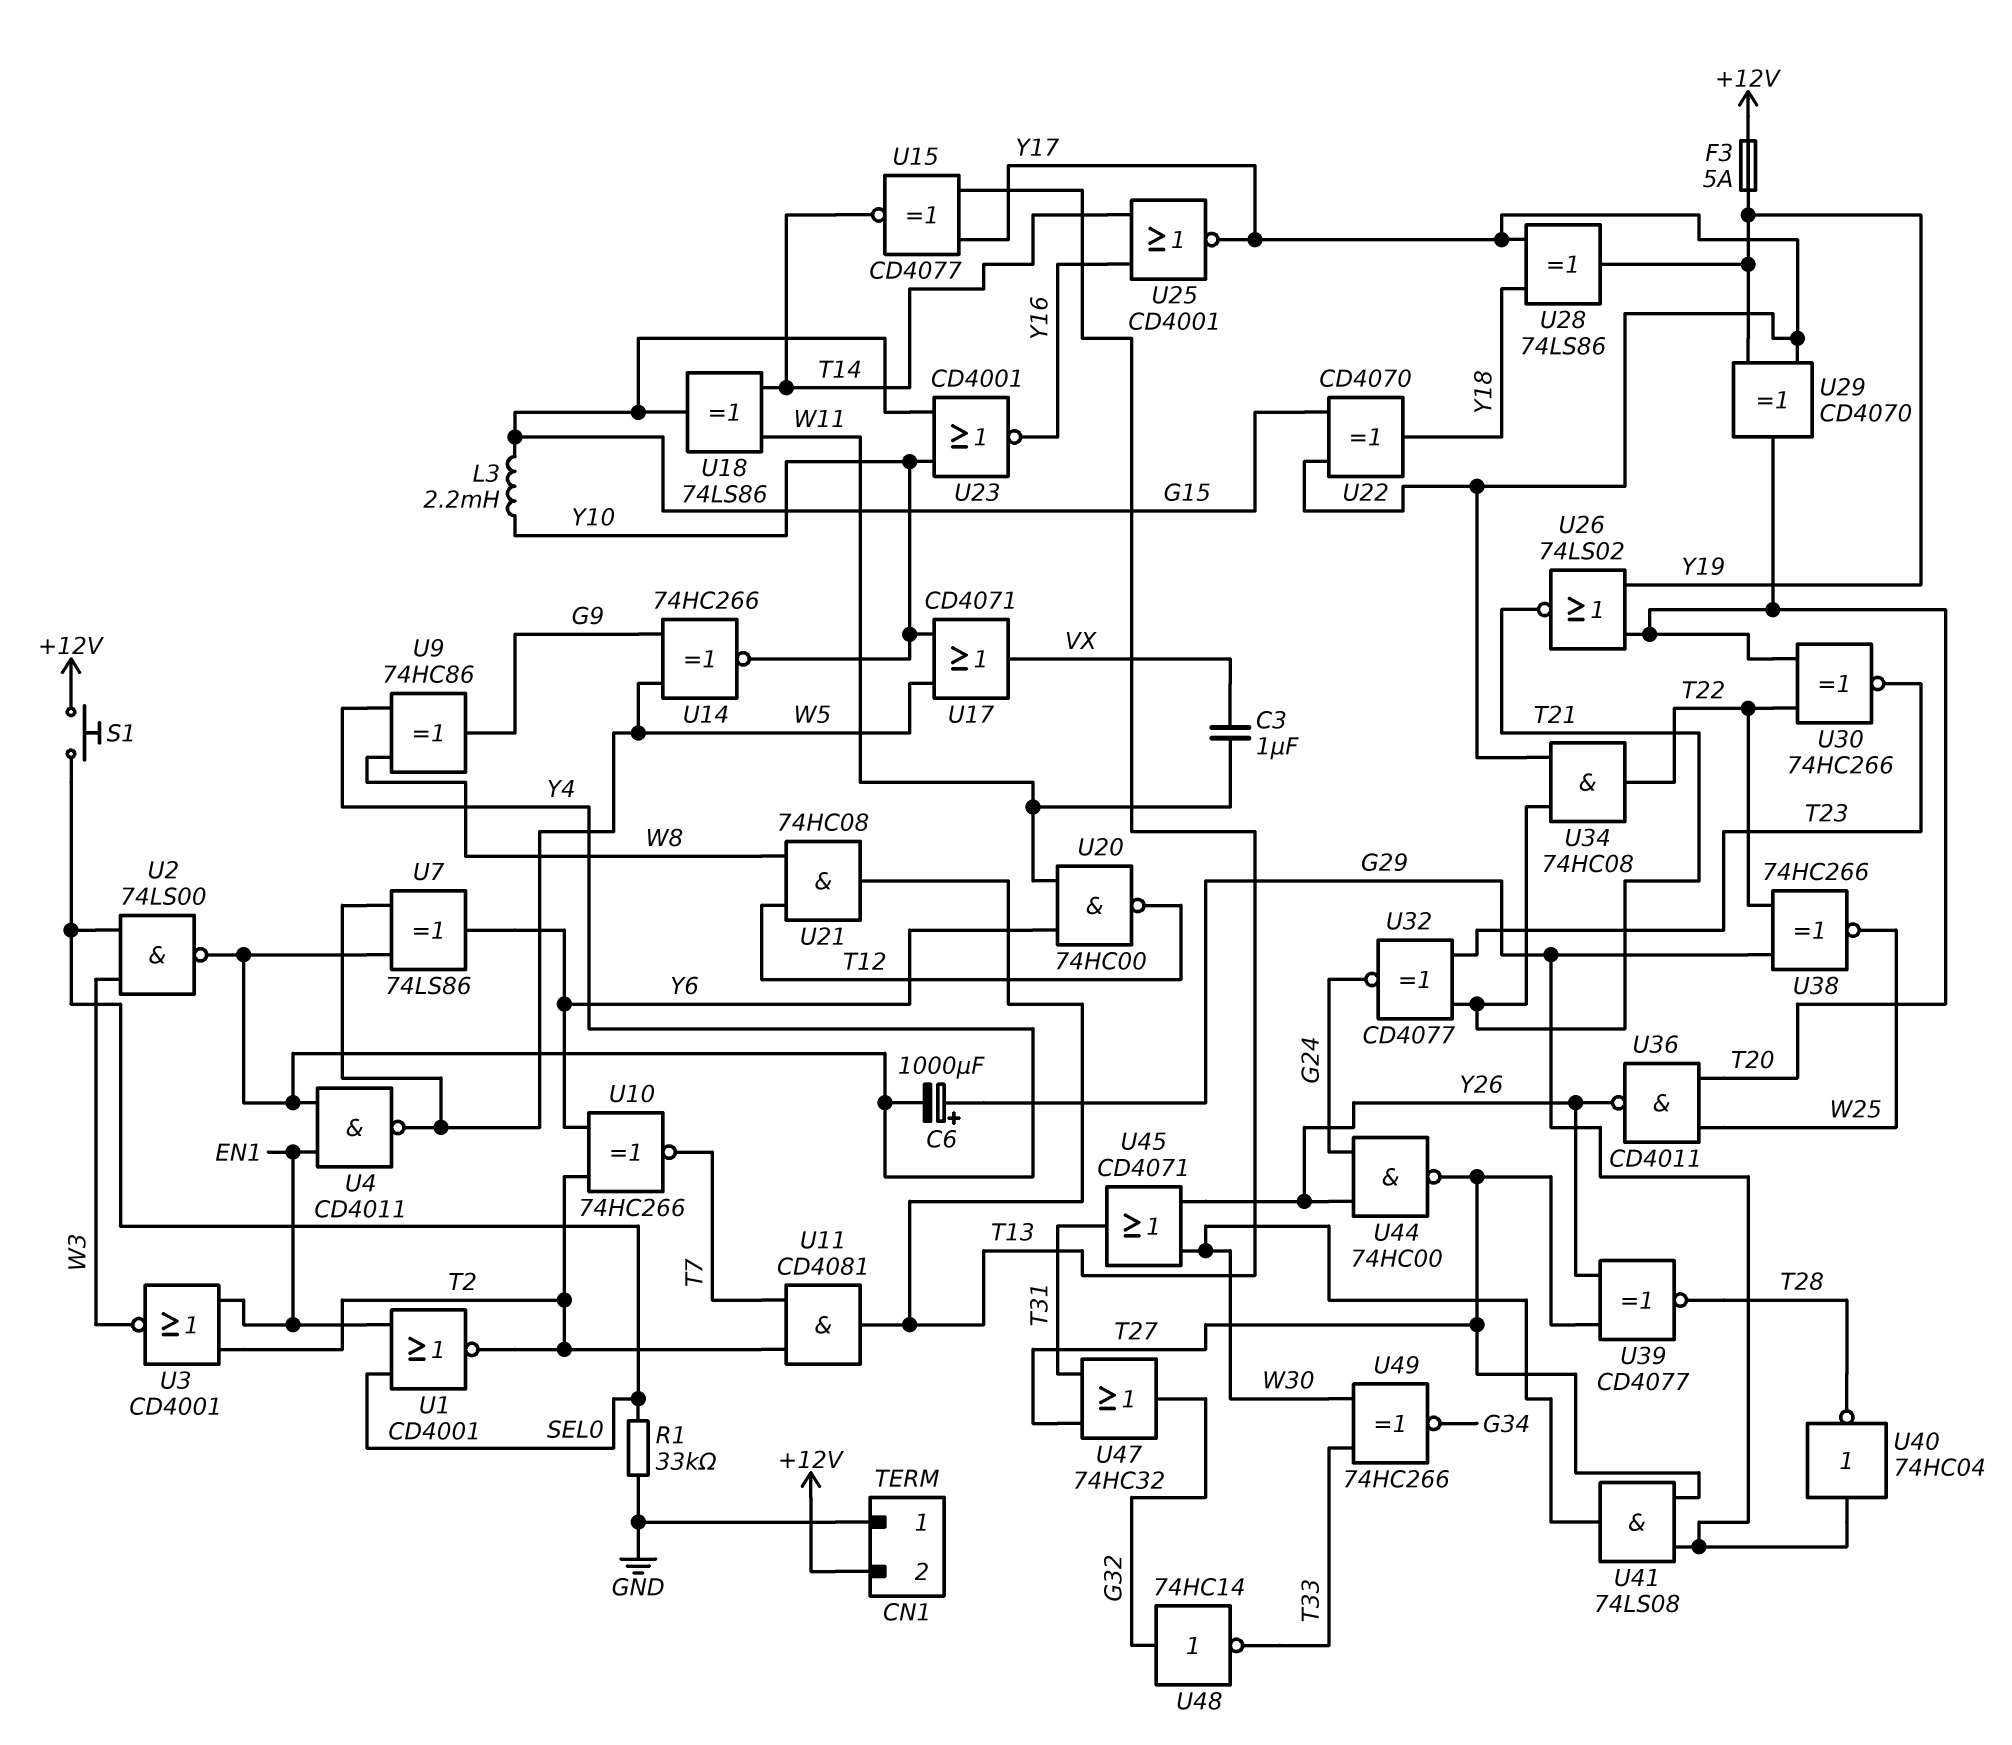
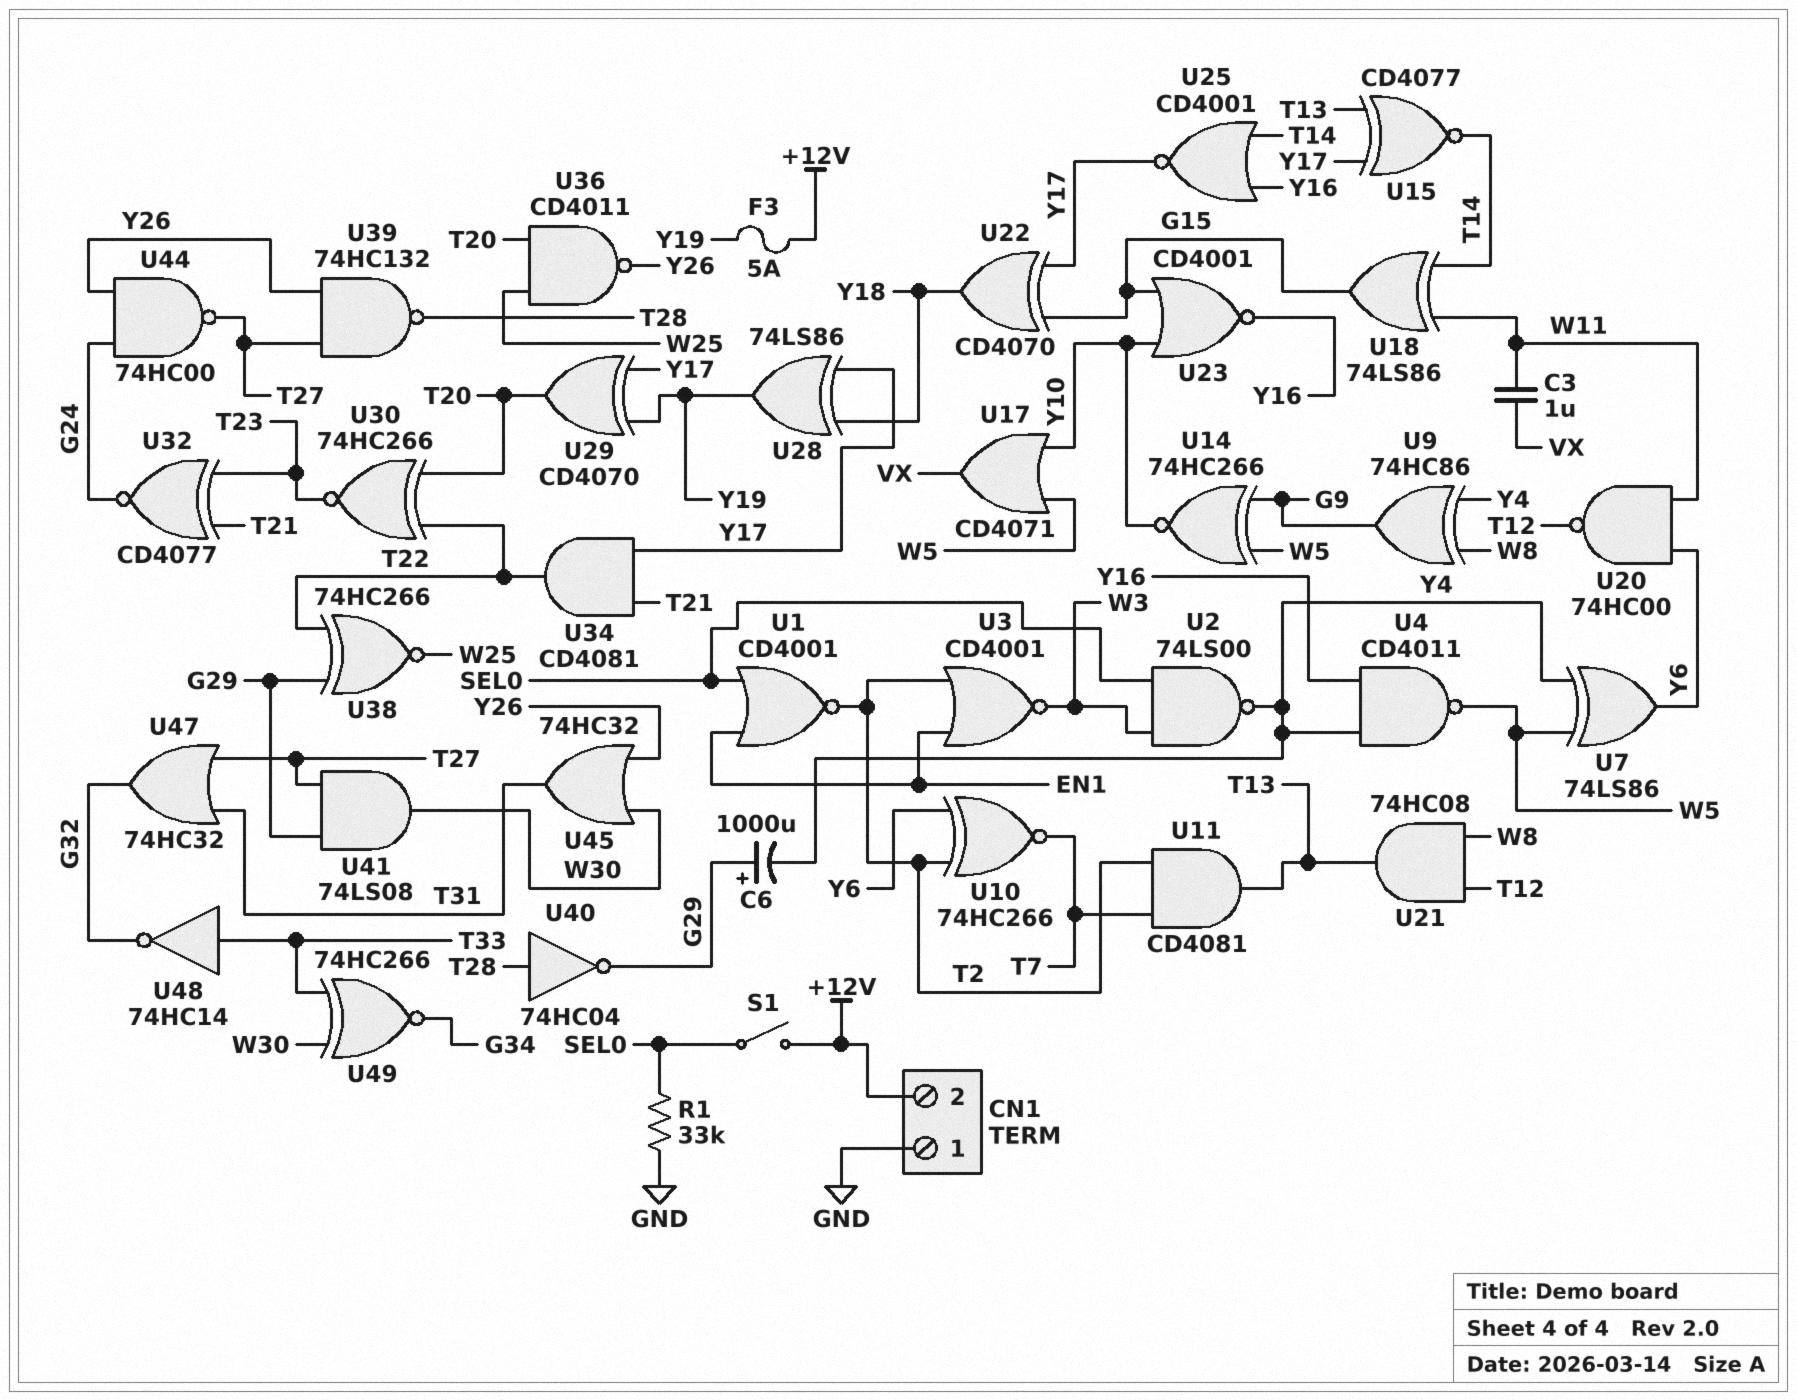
L3: 2.2mH (G15, Y10) -> none
S1: button (+12V, SEL0) -> switch (+12V, SEL0)
U4: NAND CD4011 (in EN1, in Y4, out W5) -> NAND CD4011 (in Y4, in Y16, out W5)
U26: NOR 74LS02 (in T20, in Y19, out T21) -> none
U34: AND 74HC08 (in T21, in Y17, out T22) -> AND CD4081 (in T21, in Y17, out T22)
U39: XNOR CD4077 (in T27, in Y26, out T28) -> NAND 74HC132 (in T27, in Y26, out T28)
U40: NOT 74HC04 (in G29, out T28) -> NOT 74HC04 (in T28, out G29)
U45: OR CD4071 (in W30, in Y26, out T31) -> OR 74HC32 (in W30, in Y26, out T31)
U48: NOT 74HC14 (in G32, out T33) -> NOT 74HC14 (in T33, out G32)

